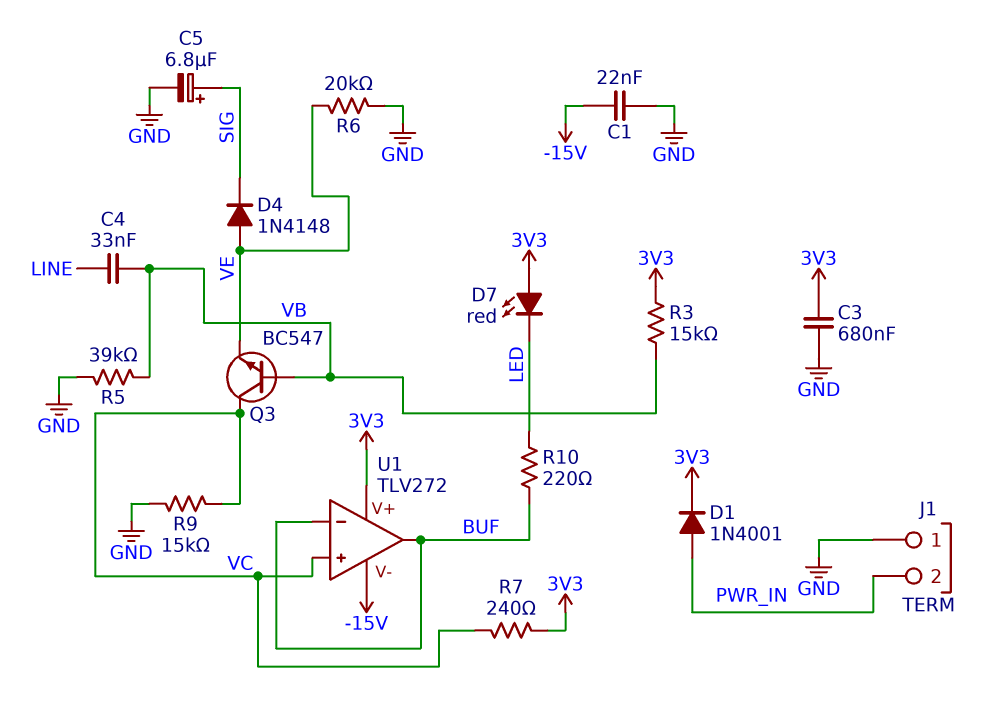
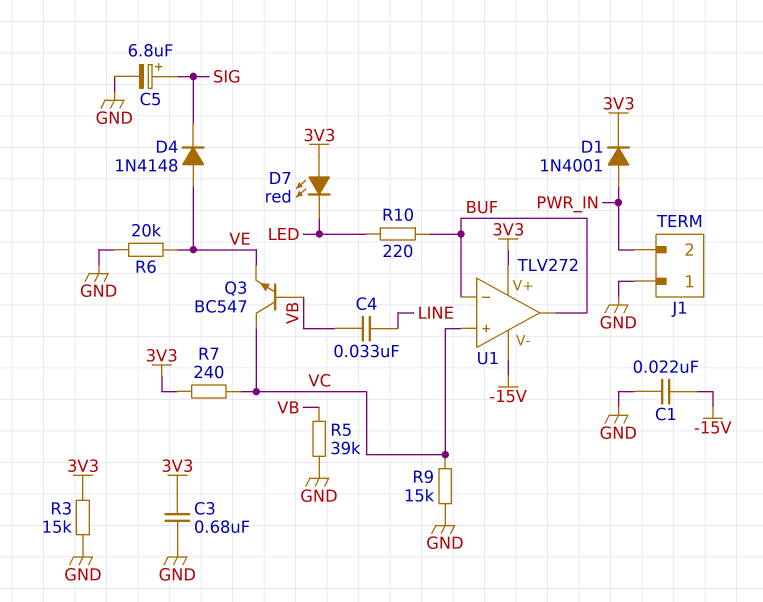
R3: 15k (3V3, VB) -> 15k (3V3, GND)

